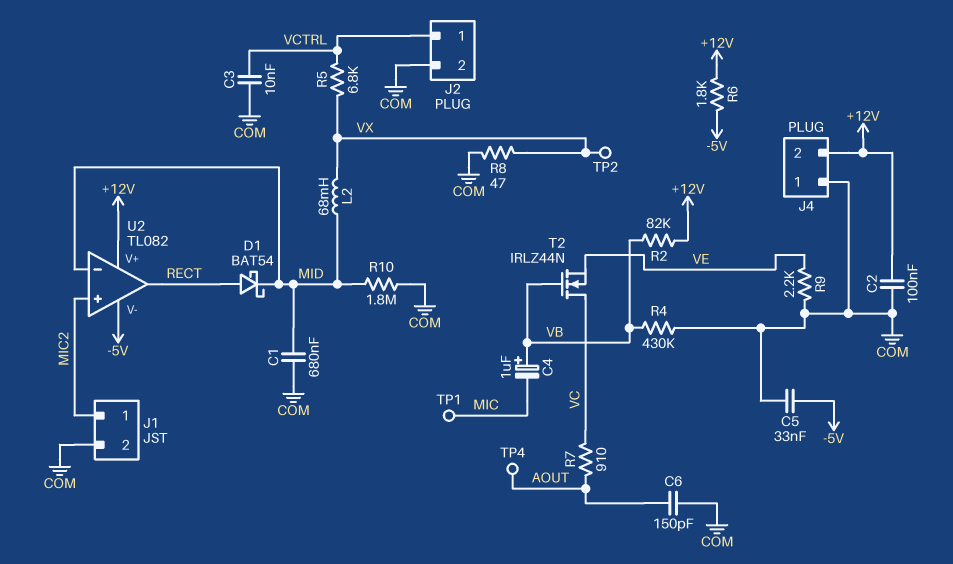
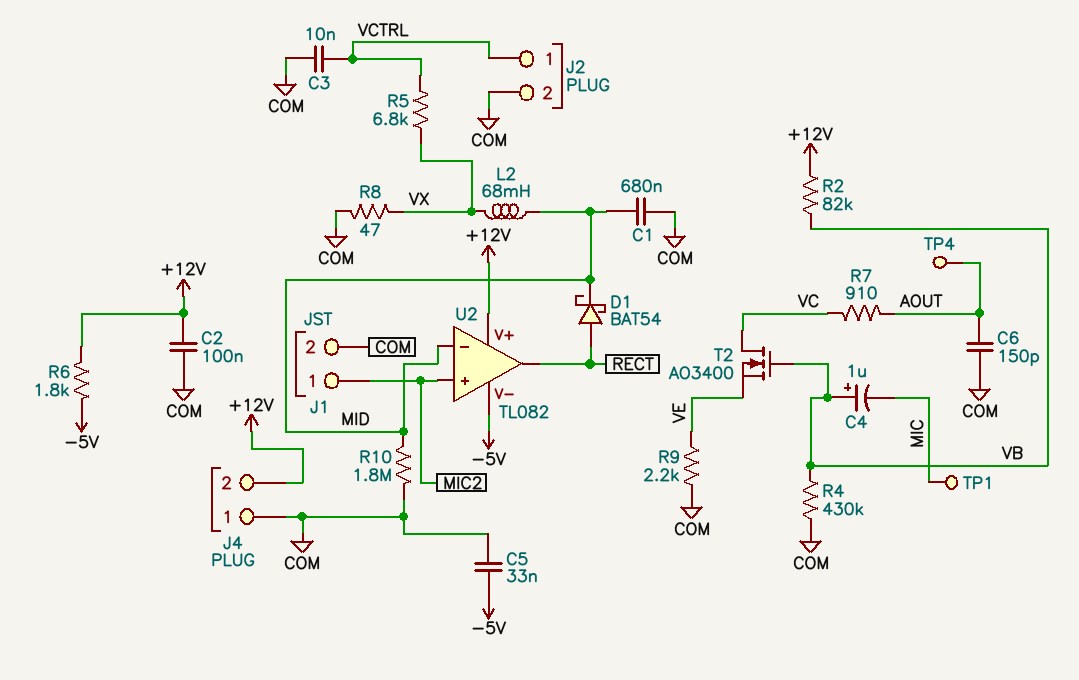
T2: NMOS IRLZ44N (G VB, D VC, S VE) -> NMOS AO3400 (G VB, D VC, S VE)
TP2: test point (VX) -> none

